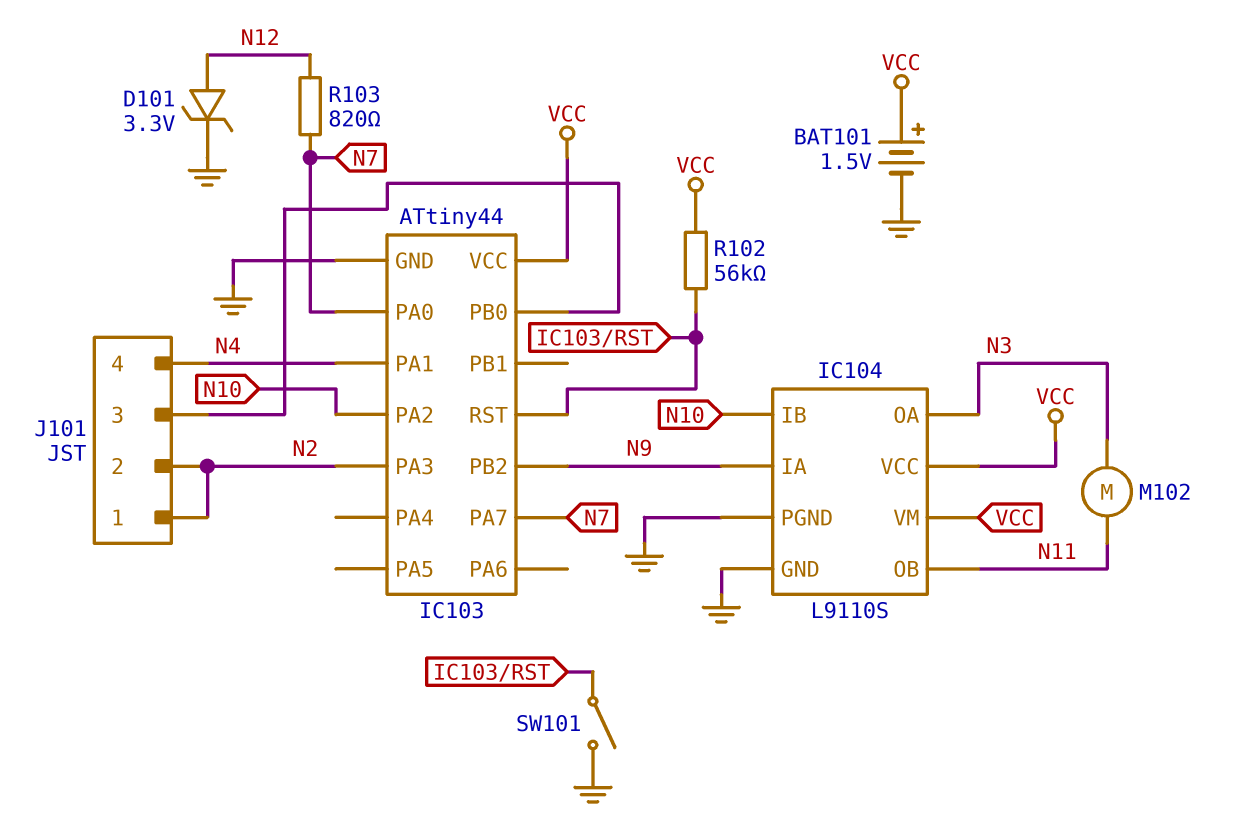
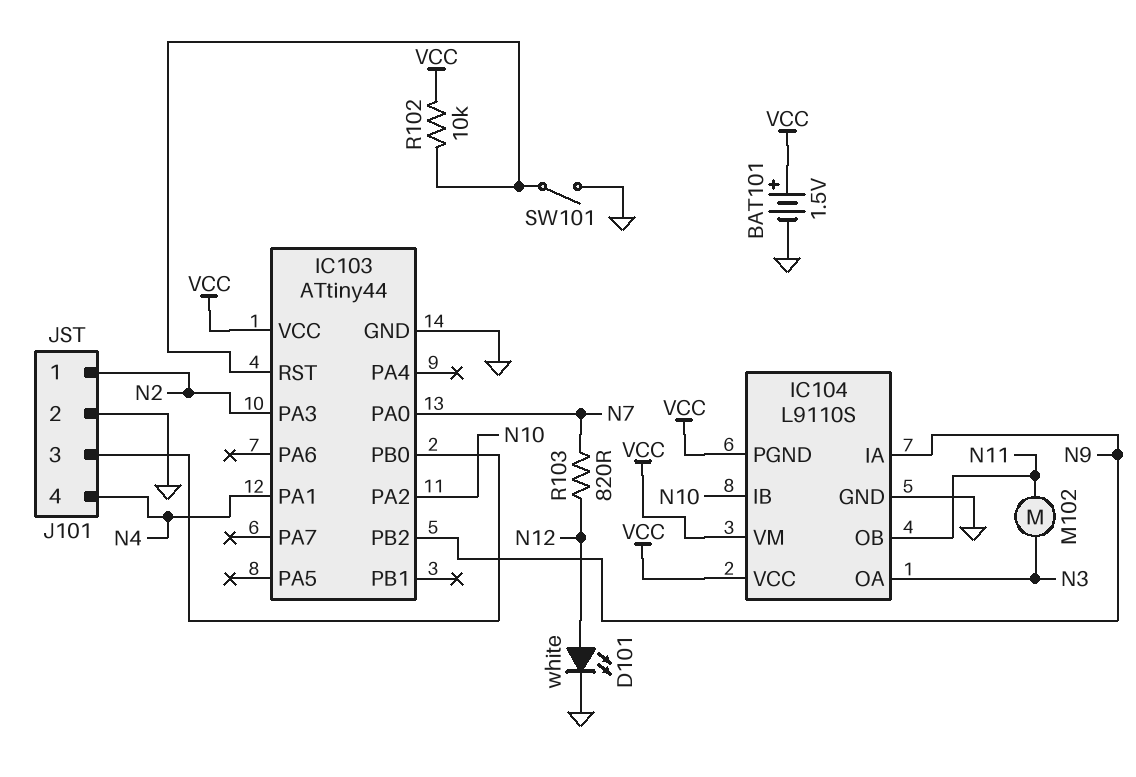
D101: zener 3.3V (A N12, K GND) -> LED white (A N12, K GND)
IC103 pin PA7: N7 -> none
IC104 pin PGND: GND -> VCC
J101 pin 2: N2 -> GND
R102: 56k (IC103/RST, VCC) -> 10k (IC103/RST, VCC)

